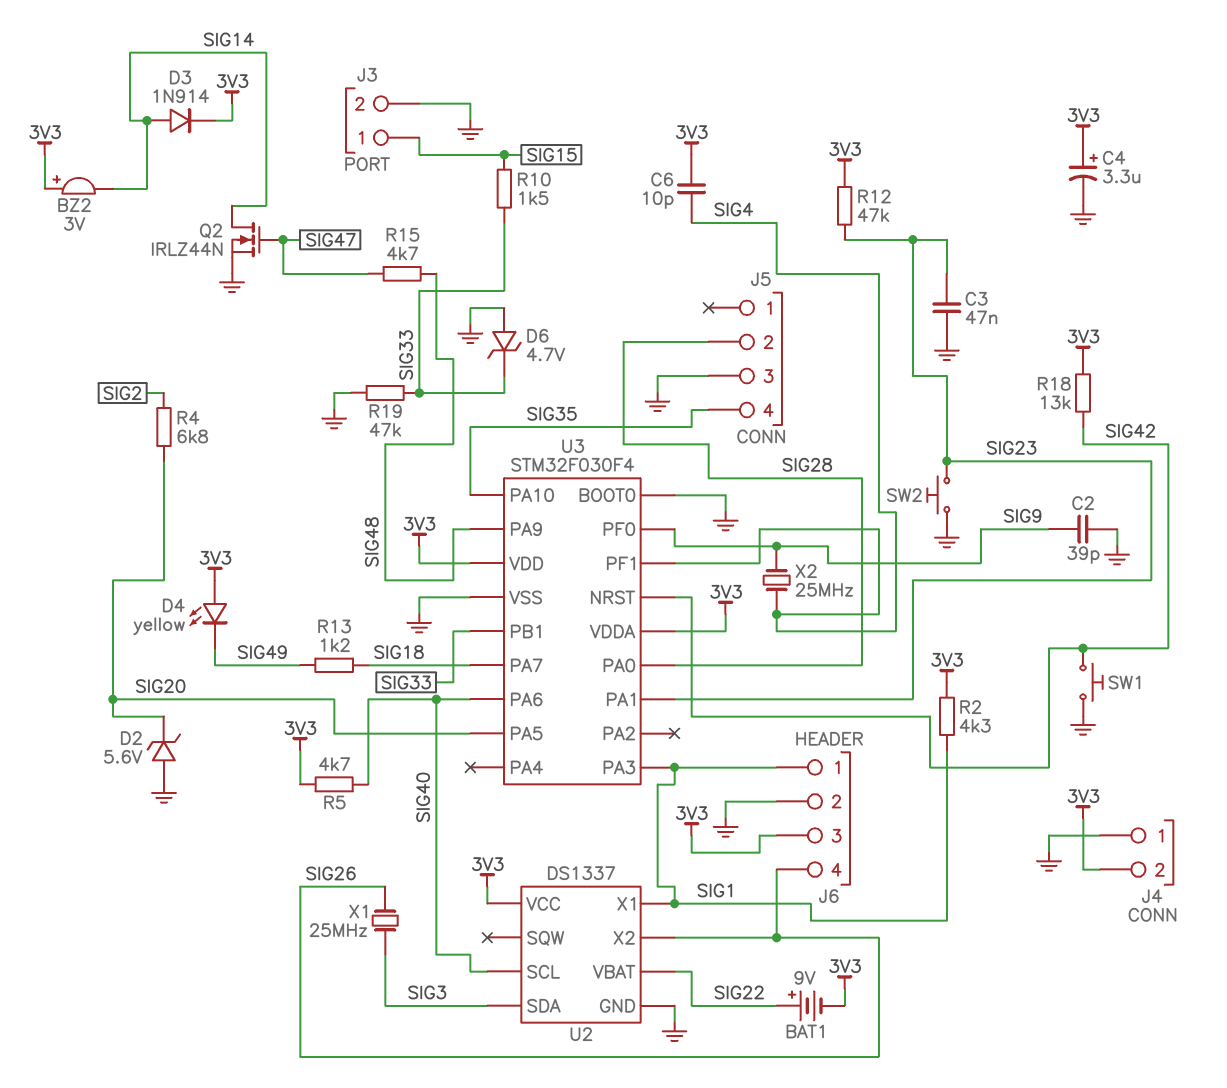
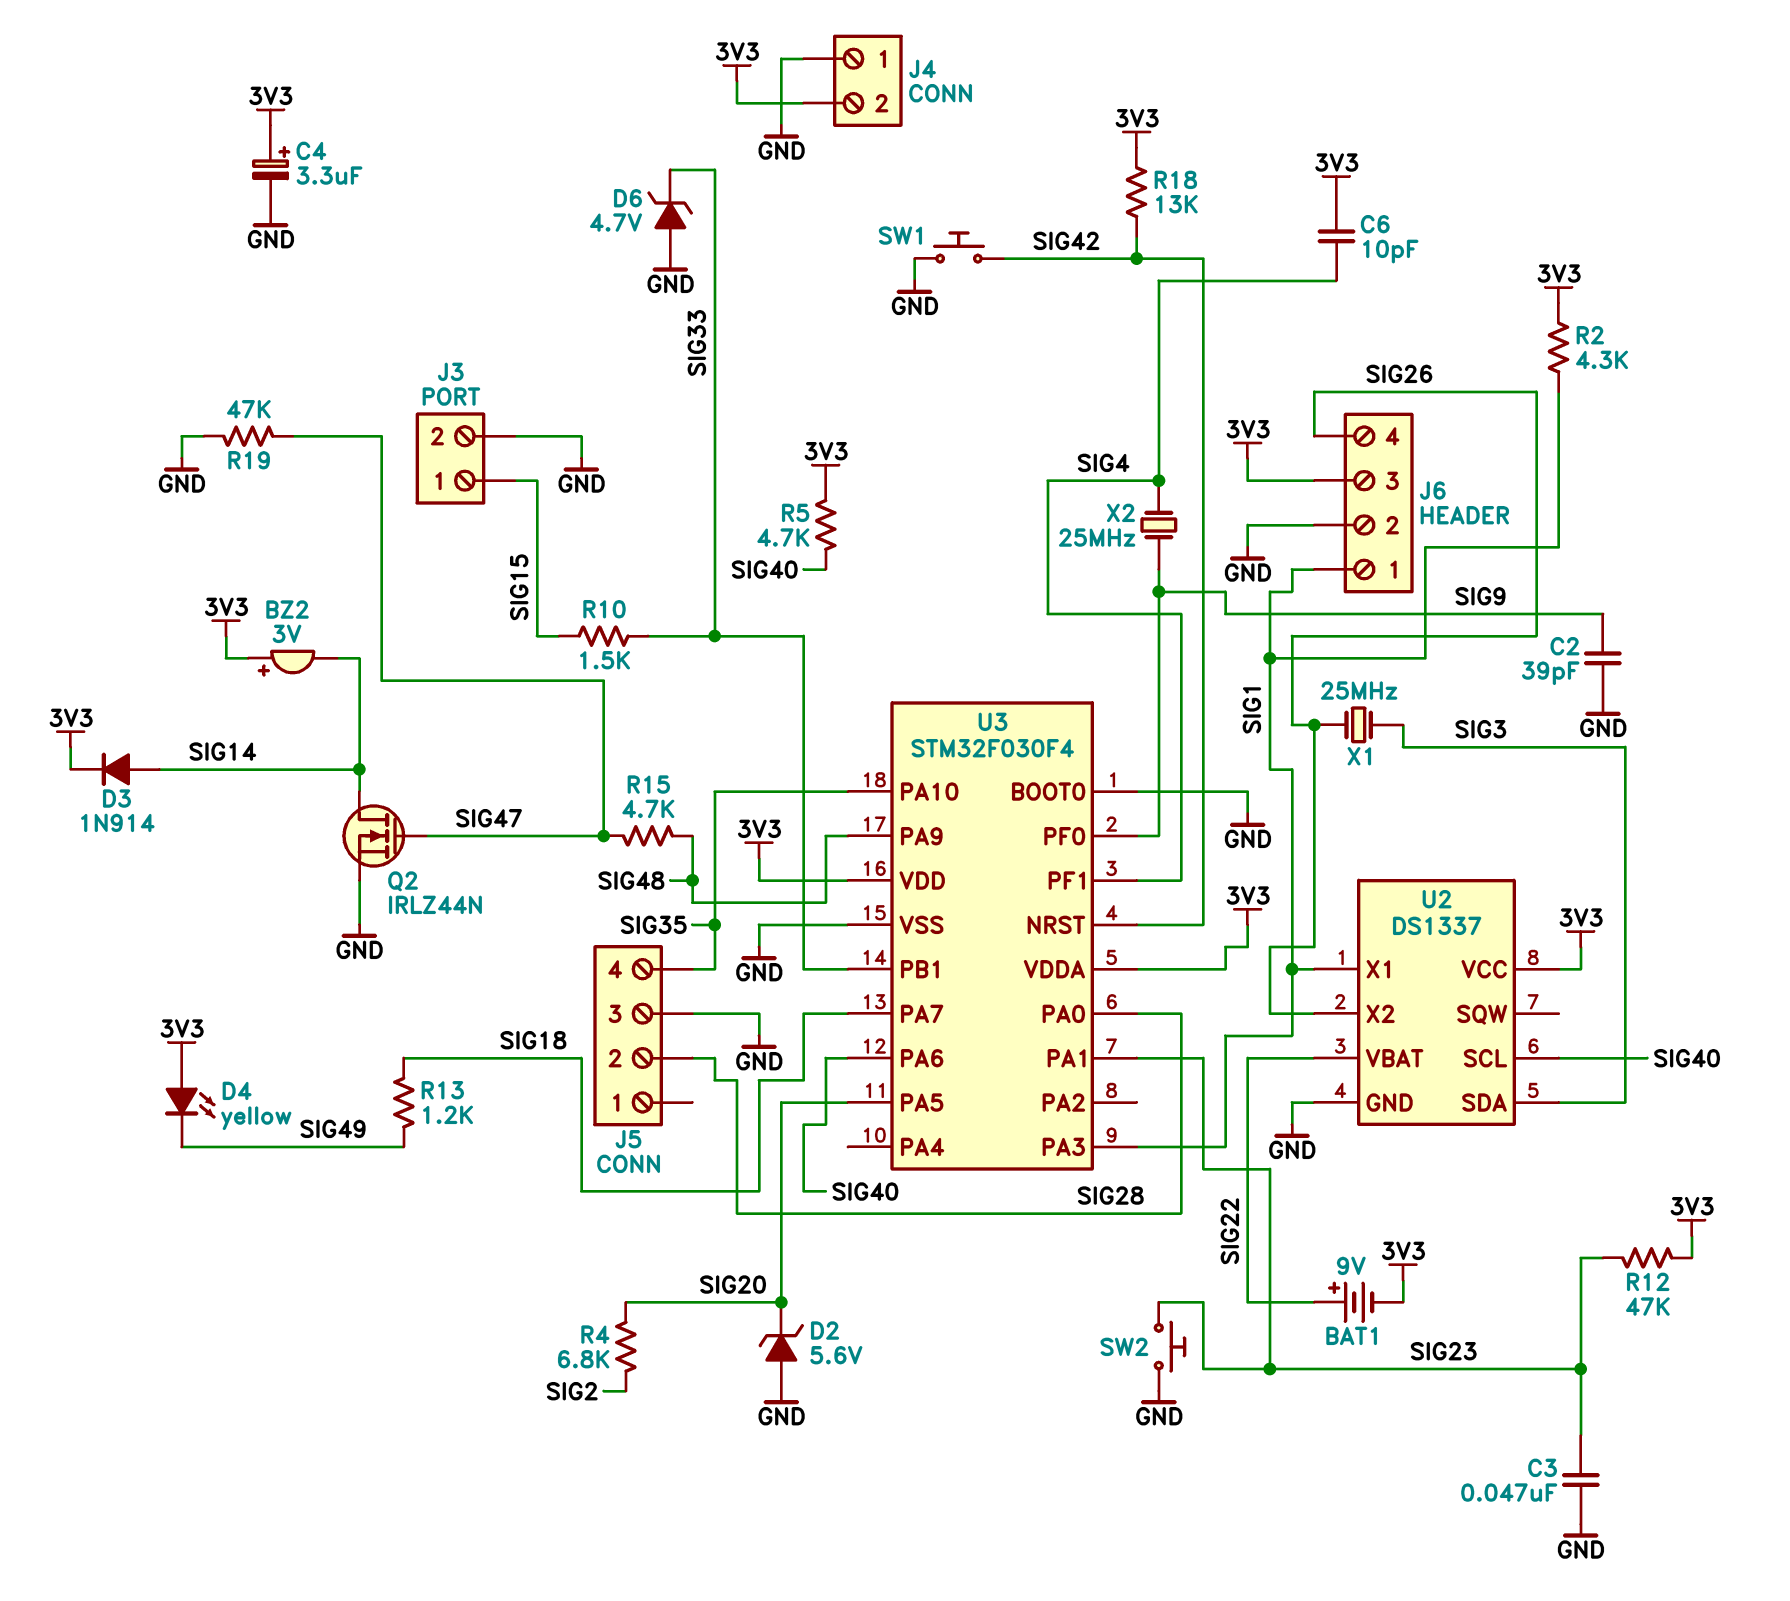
R19: 47k (GND, SIG33) -> 47k (GND, SIG47)

